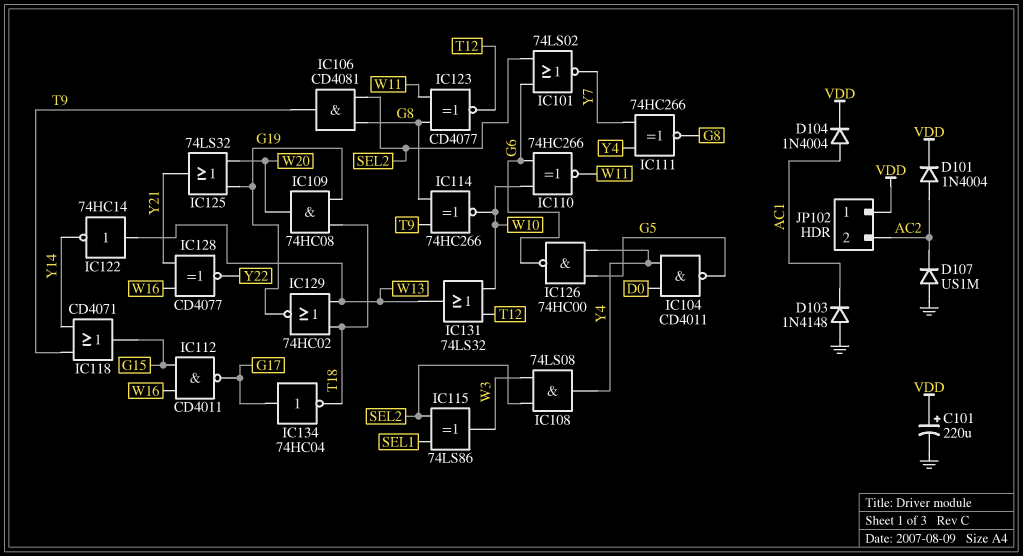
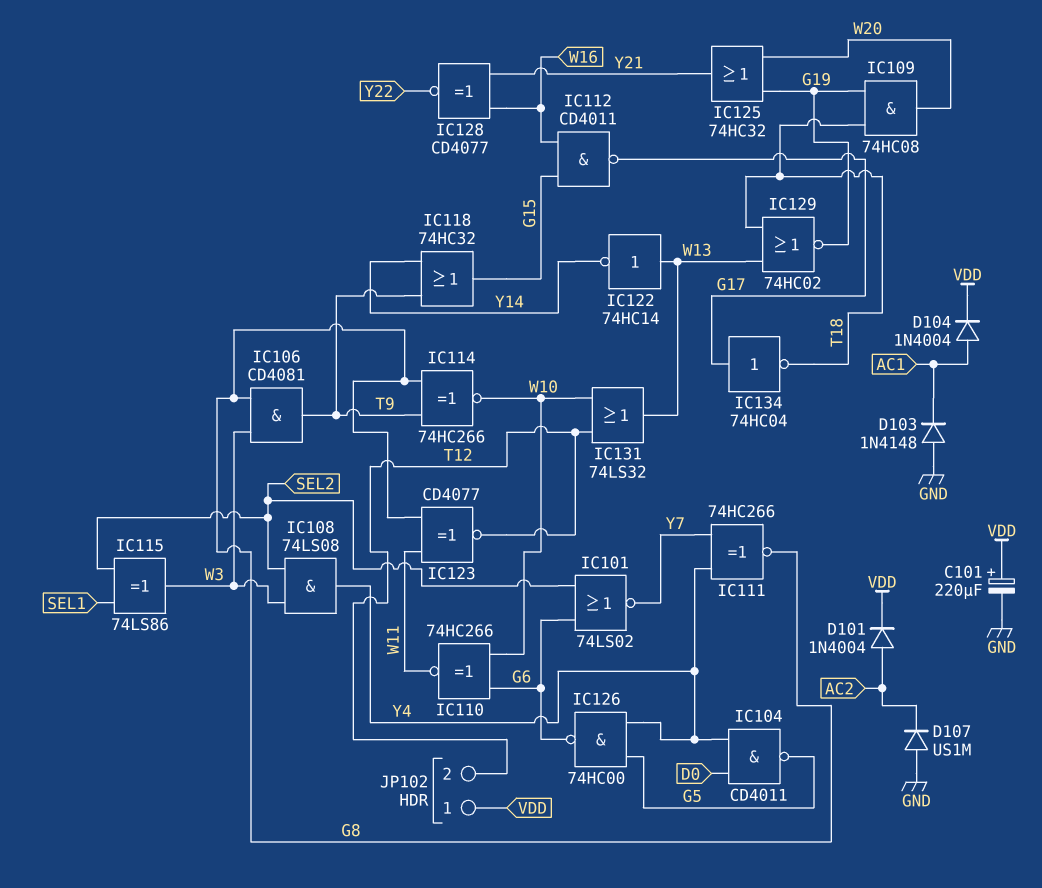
IC106: AND CD4081 (in G8, in SEL2, out T9) -> AND CD4081 (in G8, in W3, out T9)
IC118: OR CD4071 (in T9, in Y14, out G15) -> OR 74HC32 (in T9, in Y14, out G15)
IC125: OR 74LS32 (in G19, in W20, out Y21) -> OR 74HC32 (in G19, in W20, out Y21)
JP102 pin 2: AC2 -> T12

